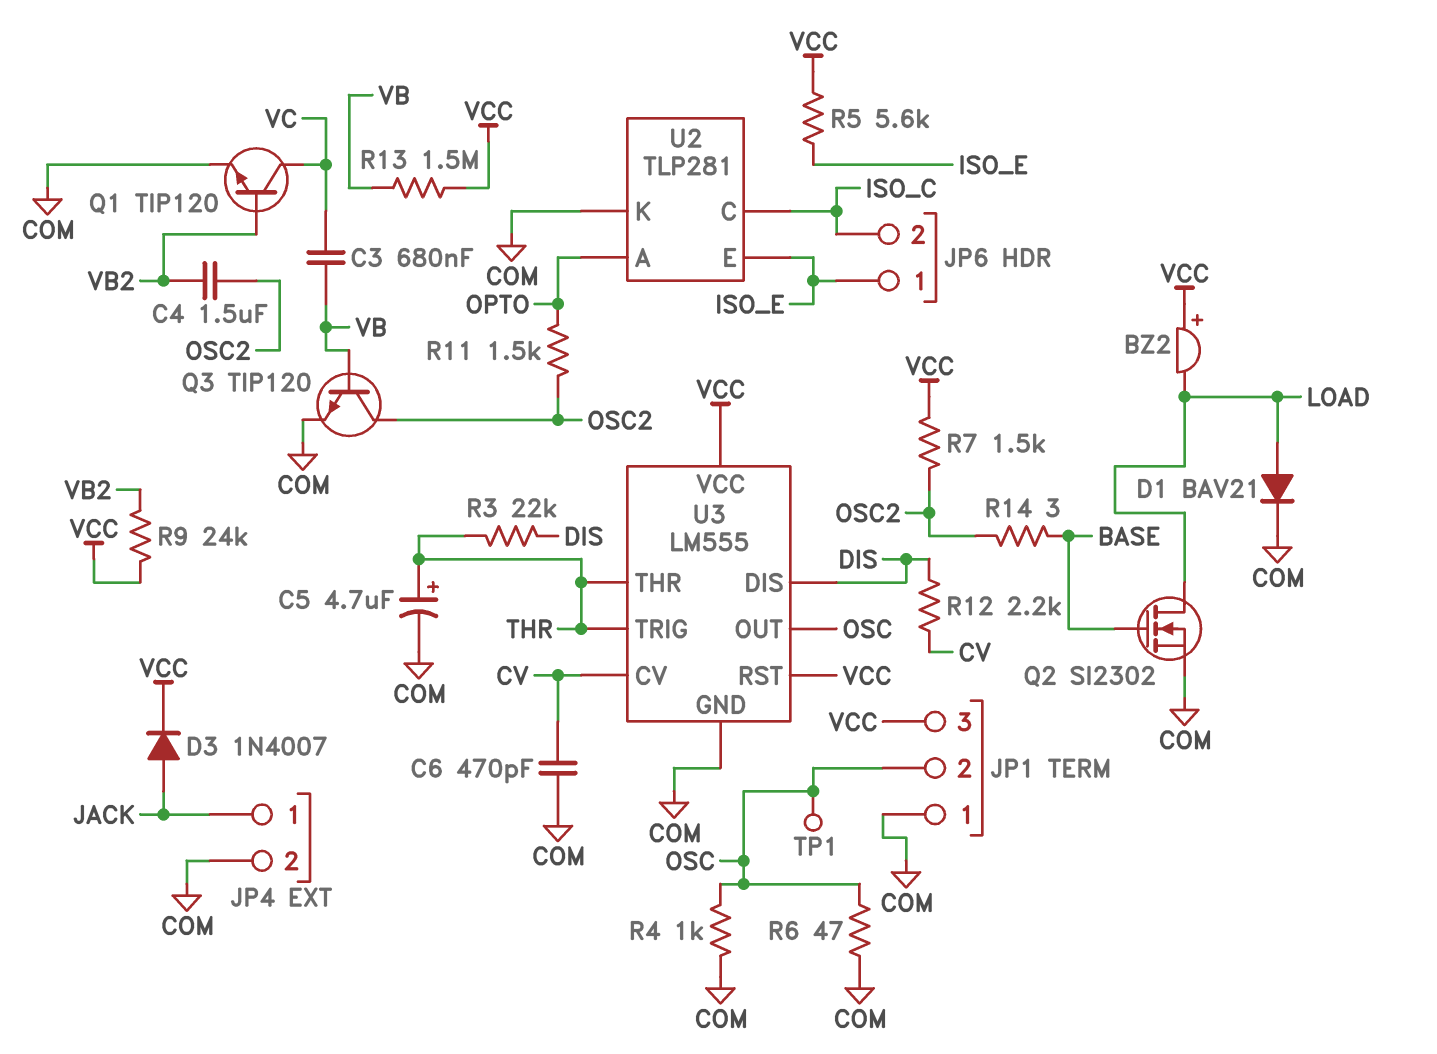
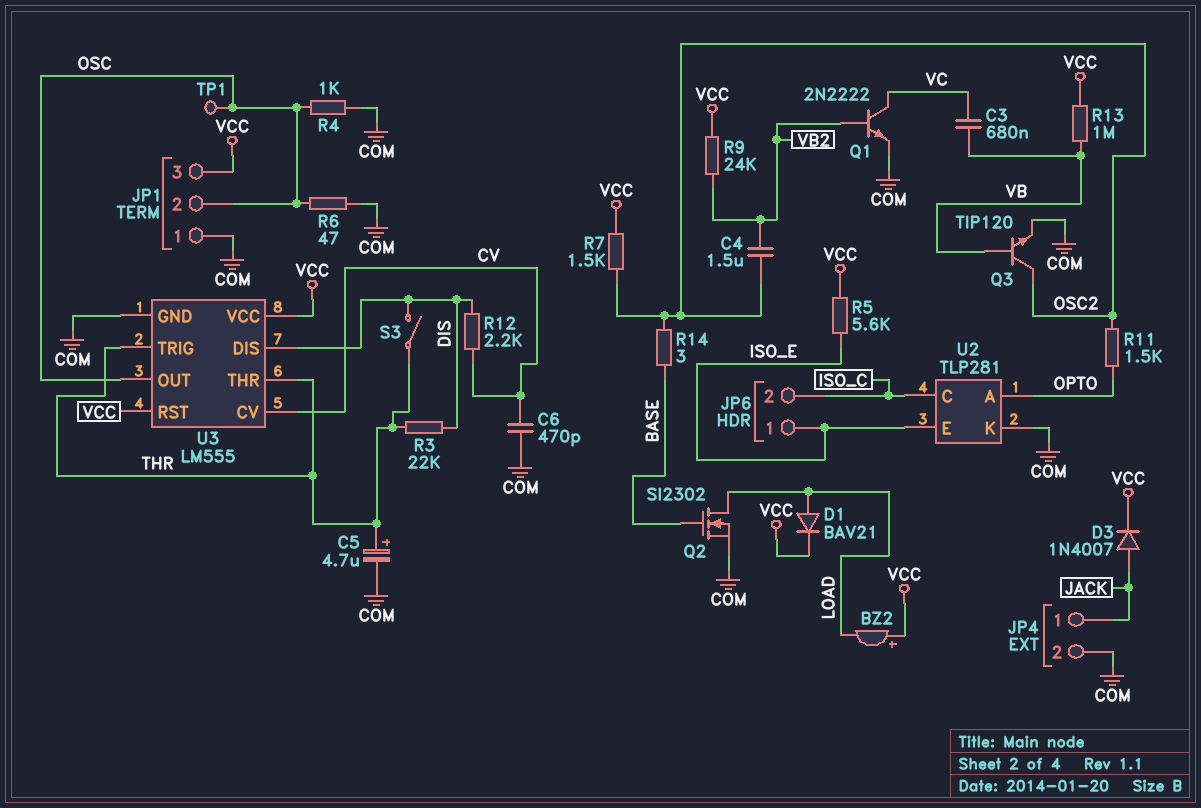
D1: diode BAV21 (A LOAD, K COM) -> diode BAV21 (A LOAD, K VCC)
Q1: NPN TIP120 (B VB2, C VC, E COM) -> NPN 2N2222 (B VB2, C VC, E COM)
R13: 1.5M (VB, VCC) -> 1M (VB, VCC)
S3: none -> switch (DIS, THR)

